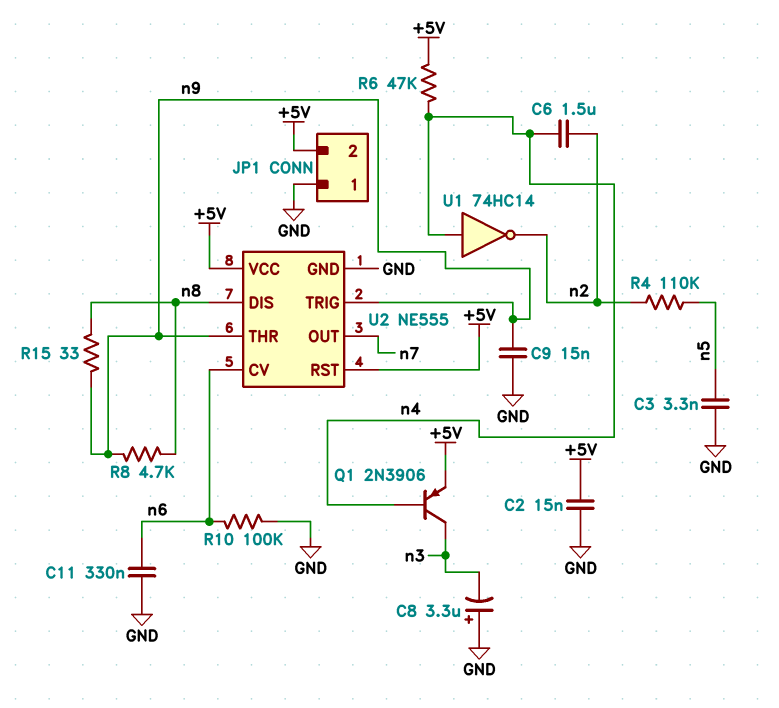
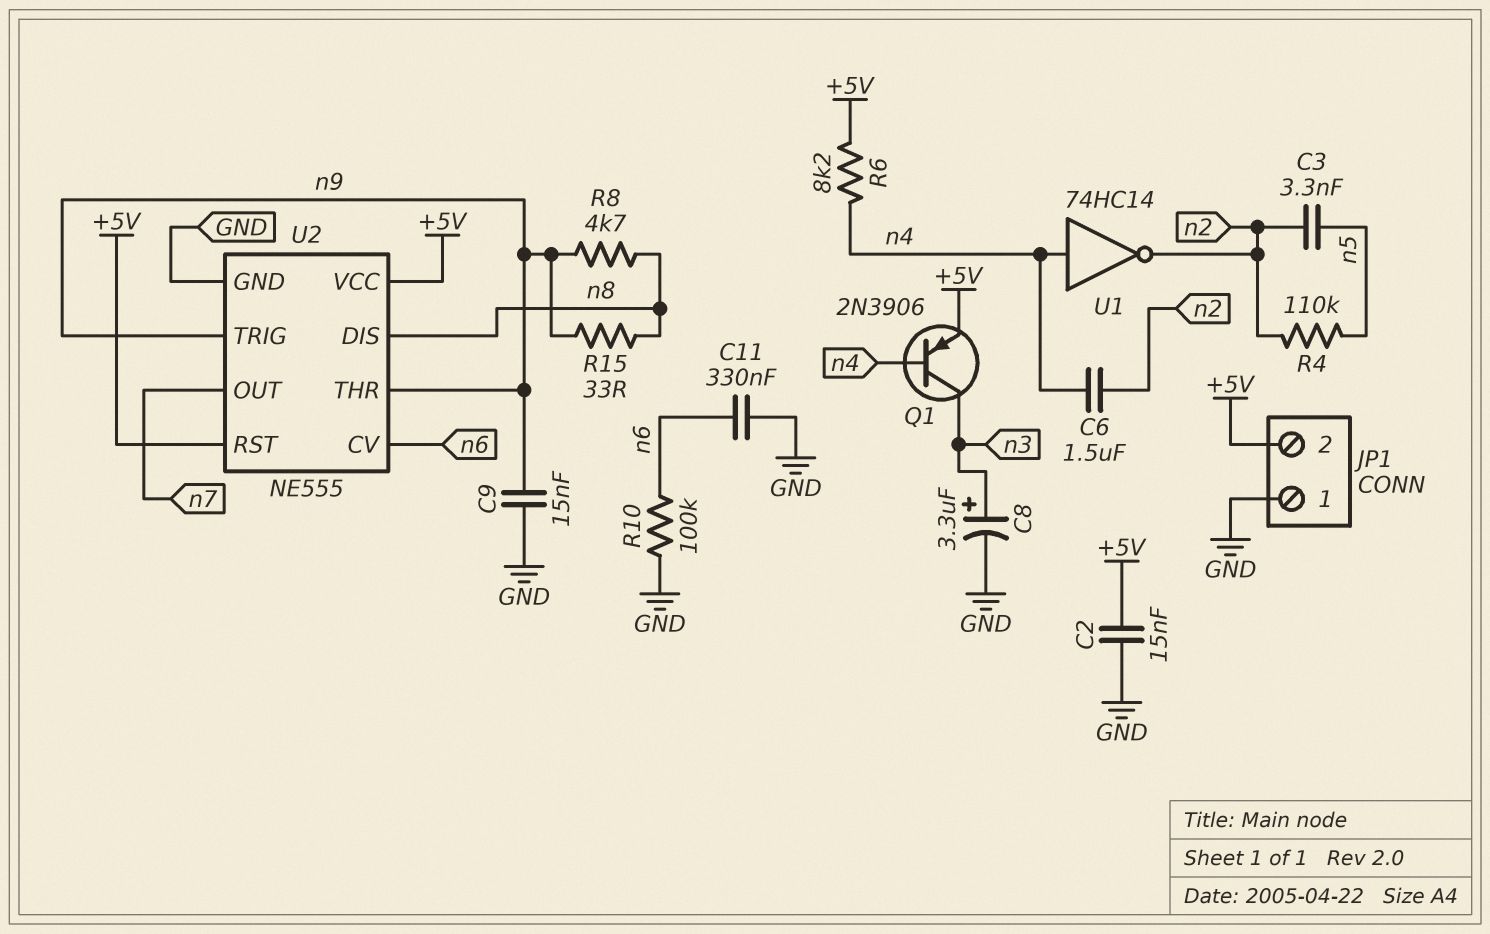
C3: 3.3nF (GND, n5) -> 3.3nF (n2, n5)
C8: 3.3uF (plus GND, minus n3) -> 3.3uF (plus n3, minus GND)
R6: 47k (+5V, n4) -> 8.2k (+5V, n4)

